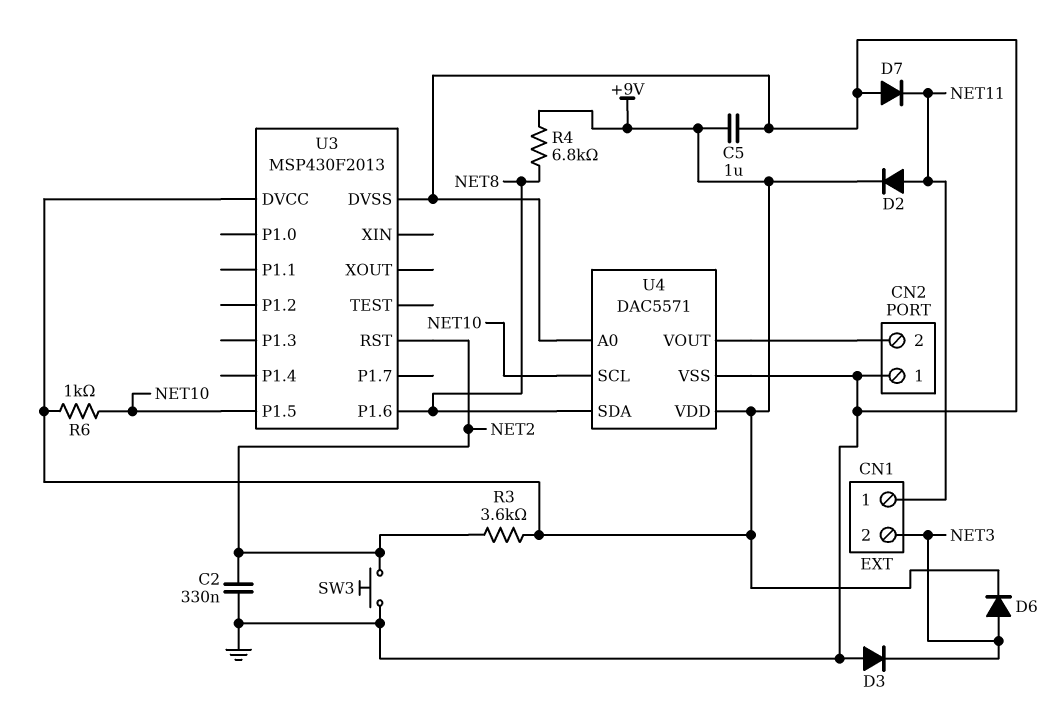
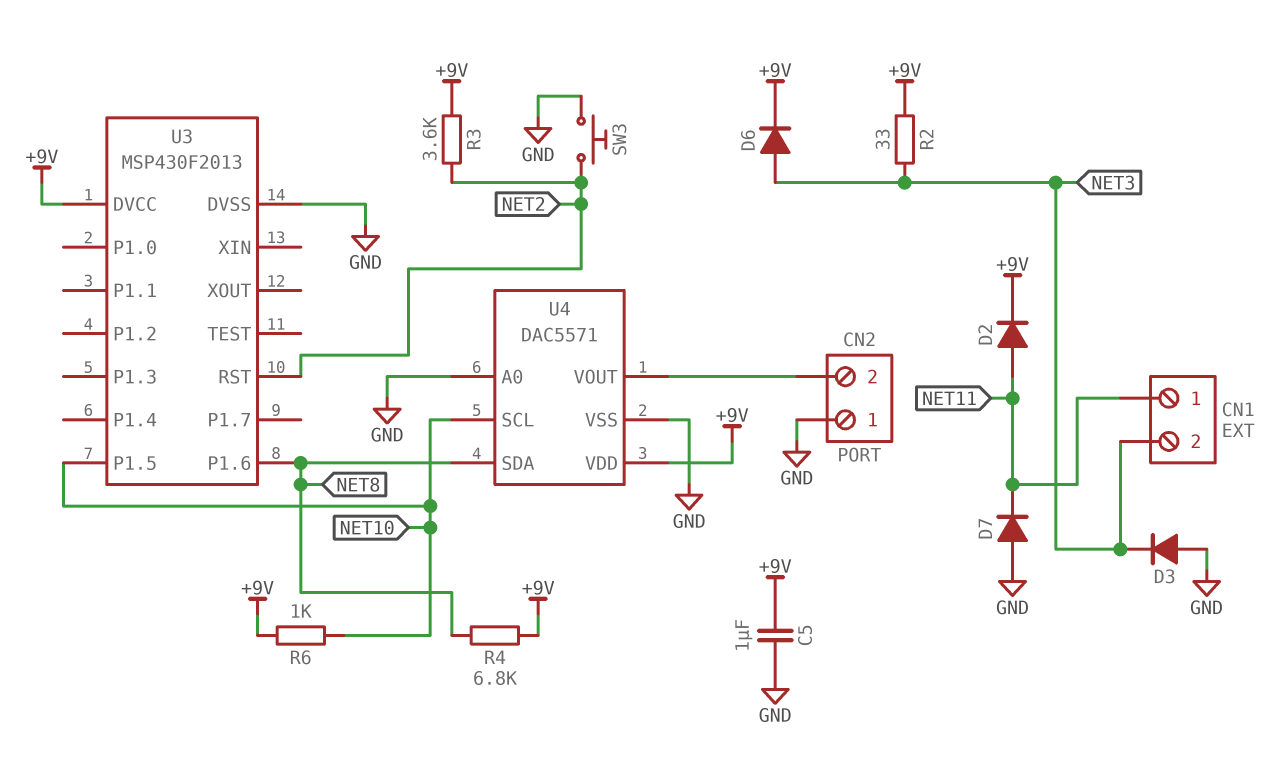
C2: 330nF (GND, NET2) -> none
R2: none -> 33 (+9V, NET3)

